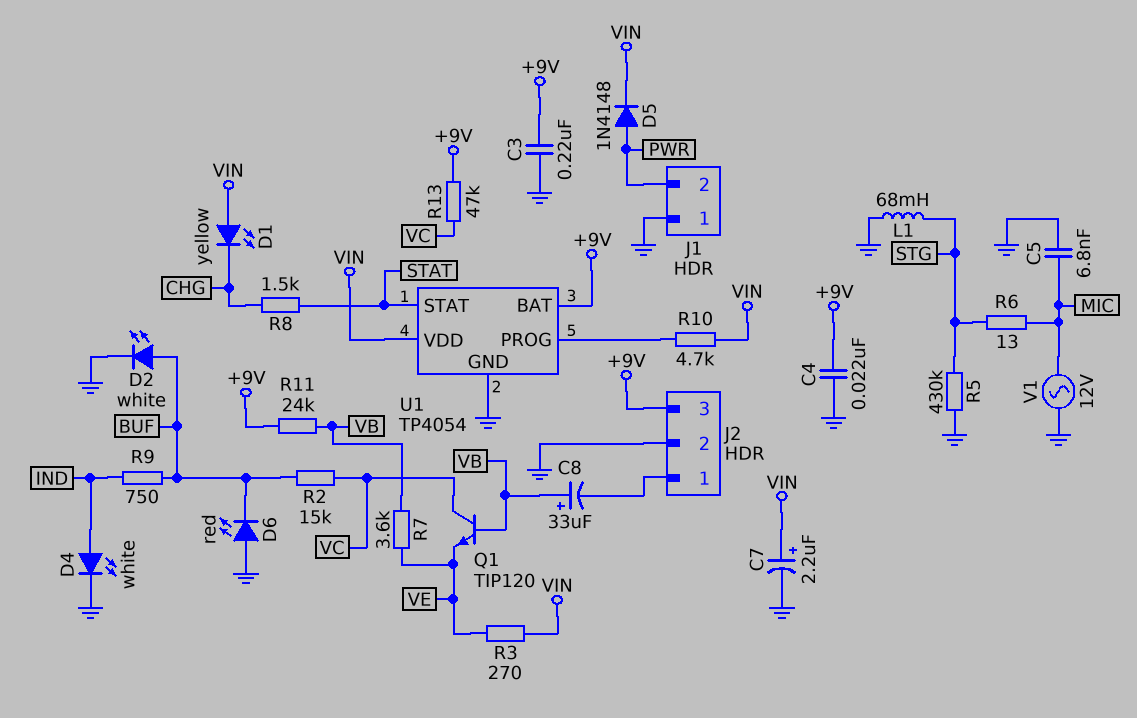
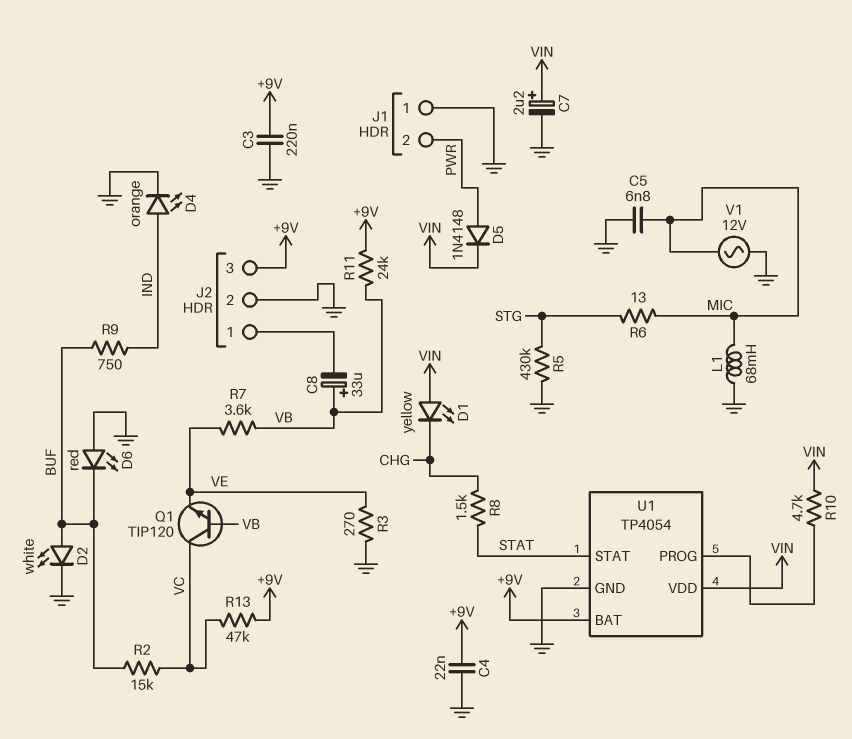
D4: LED white (A IND, K GND) -> LED orange (A IND, K GND)
L1: 68mH (GND, STG) -> 68mH (GND, MIC)
R3: 270 (VE, VIN) -> 270 (GND, VE)

